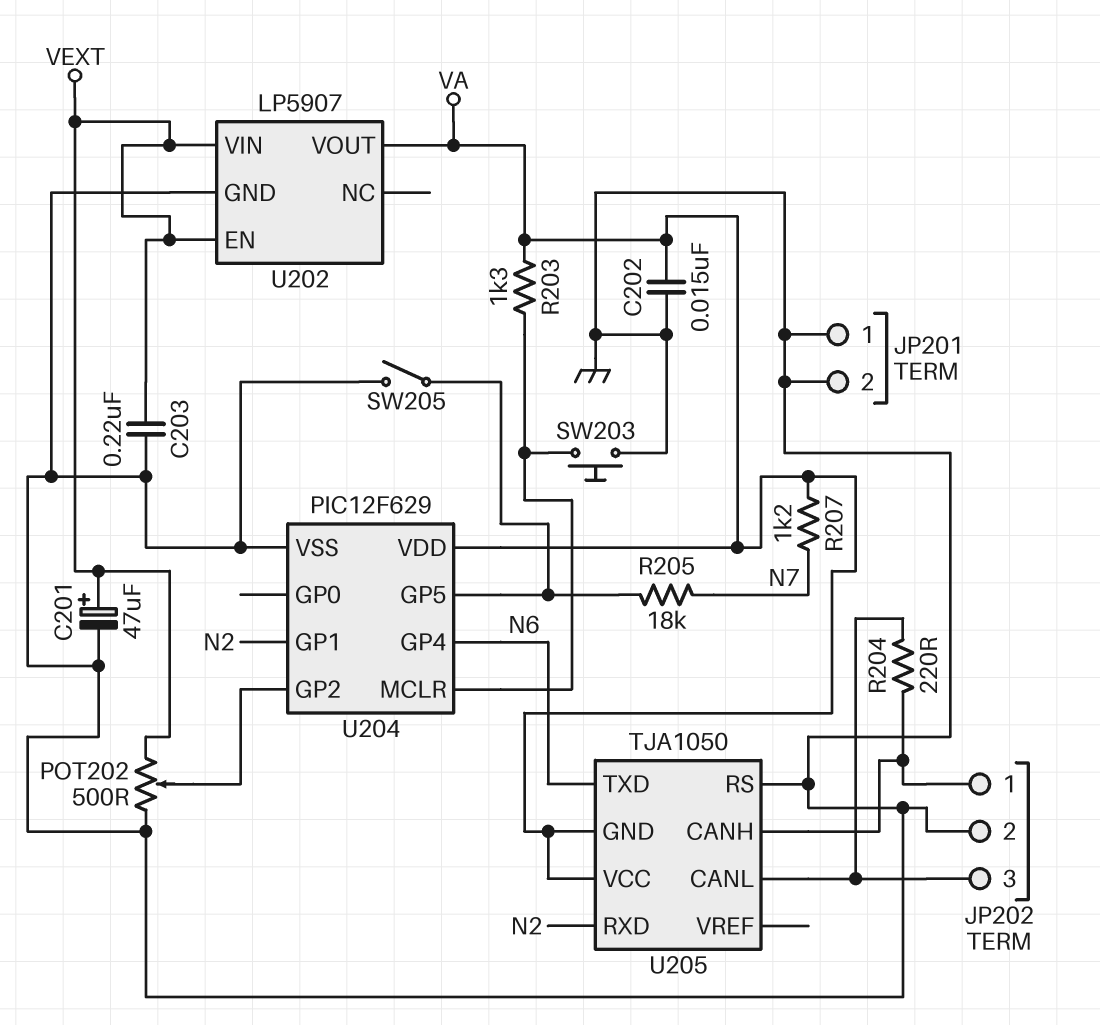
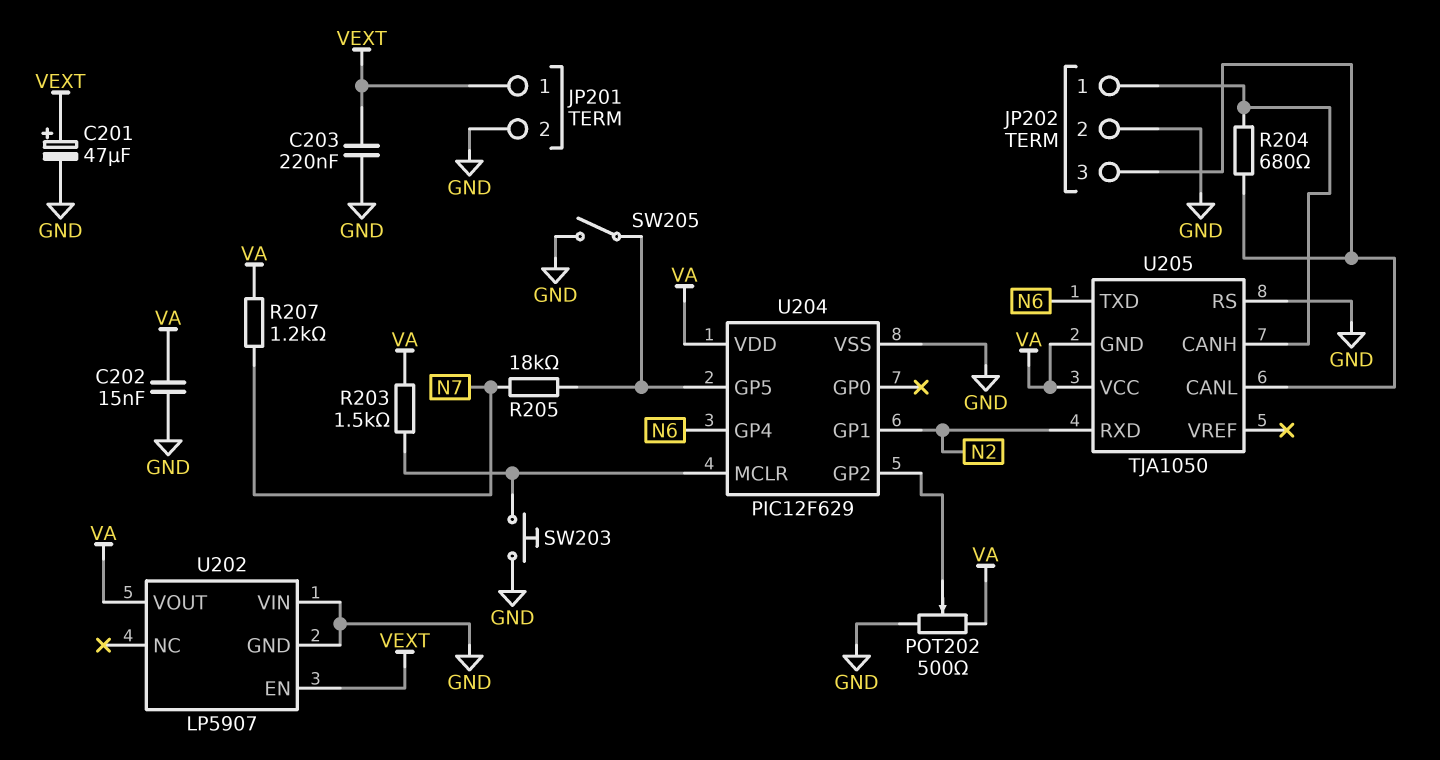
JP201 pin 1: GND -> VEXT
POT202: 500 (GND, VEXT, wiper U204/GP2) -> 500 (GND, VA, wiper U204/GP2)
R203: 1.3k (U204/MCLR, VA) -> 1.5k (U204/MCLR, VA)
R204: 220 (JP202/1, JP202/3) -> 680 (JP202/1, JP202/3)
U202 pin VIN: VEXT -> GND

